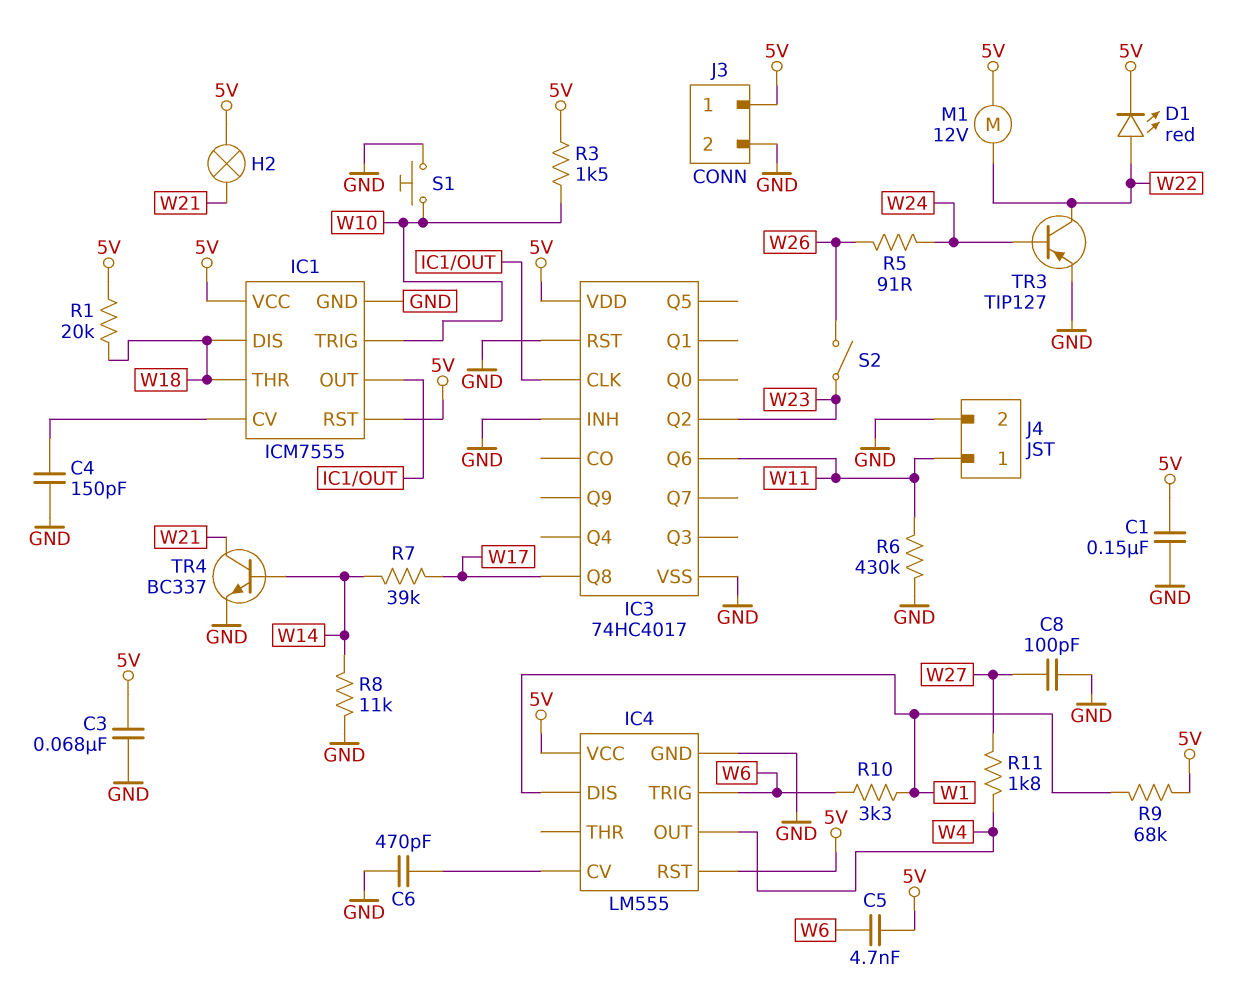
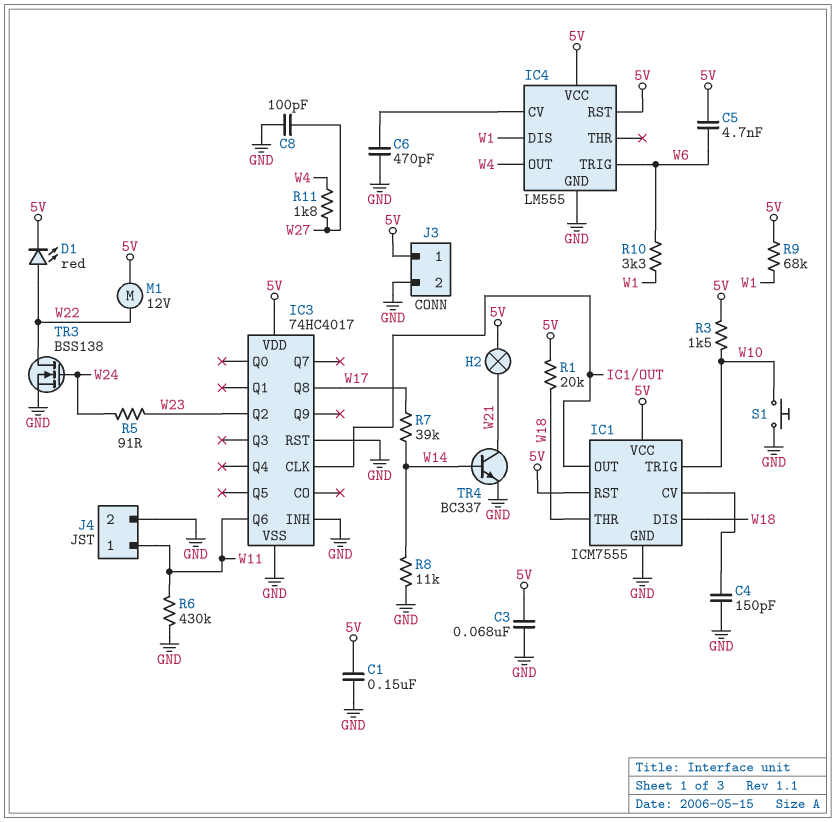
R5: 91 (W24, W26) -> 91 (W23, W24)
S2: switch (W23, W26) -> none
TR3: PNP TIP127 (B W24, C W22, E GND) -> NMOS BSS138 (G W24, D W22, S GND)

